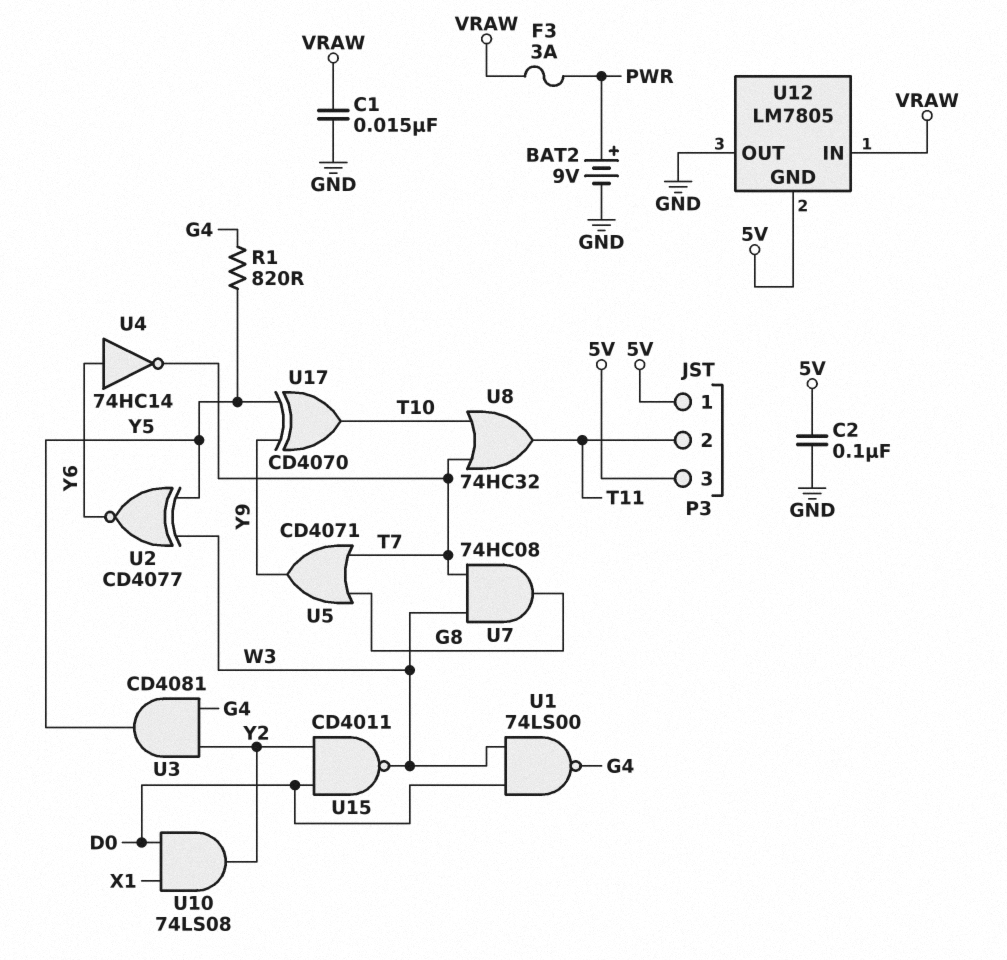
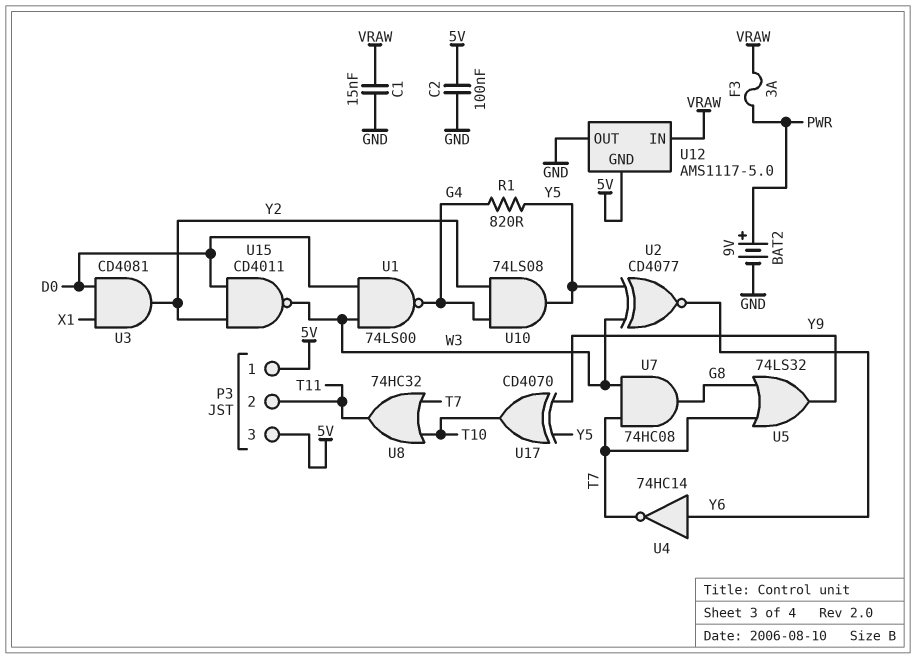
U3: AND CD4081 (in G4, in Y2, out Y5) -> AND CD4081 (in D0, in X1, out Y2)
U5: OR CD4071 (in G8, in T7, out Y9) -> OR 74LS32 (in G8, in T7, out Y9)
U10: AND 74LS08 (in D0, in X1, out Y2) -> AND 74LS08 (in G4, in Y2, out Y5)
U12: LM7805 -> AMS1117-5.0

